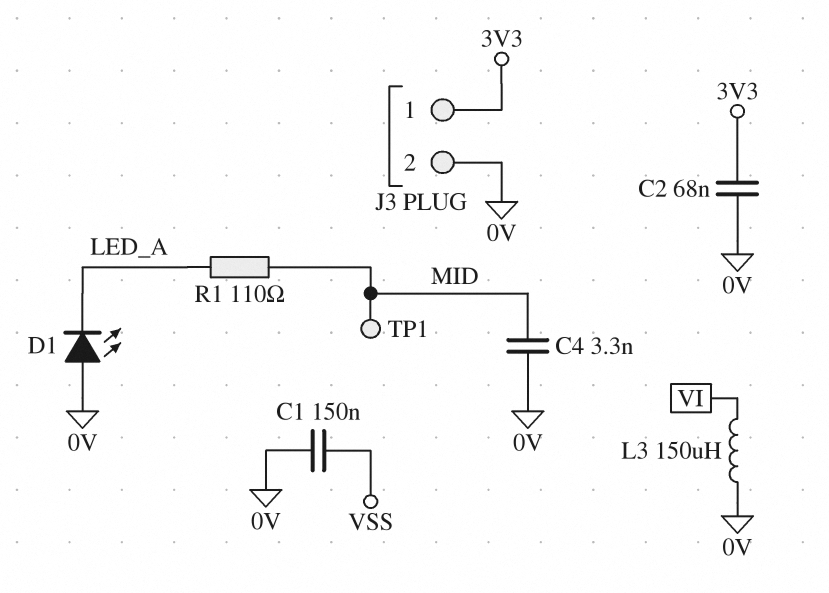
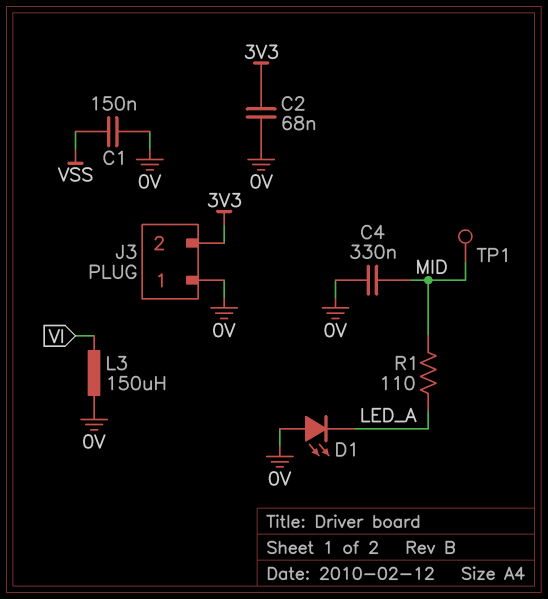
C4: 3.3nF (0V, MID) -> 330nF (0V, MID)
J3 pin 1: 3V3 -> 0V
J3 pin 2: 0V -> 3V3

